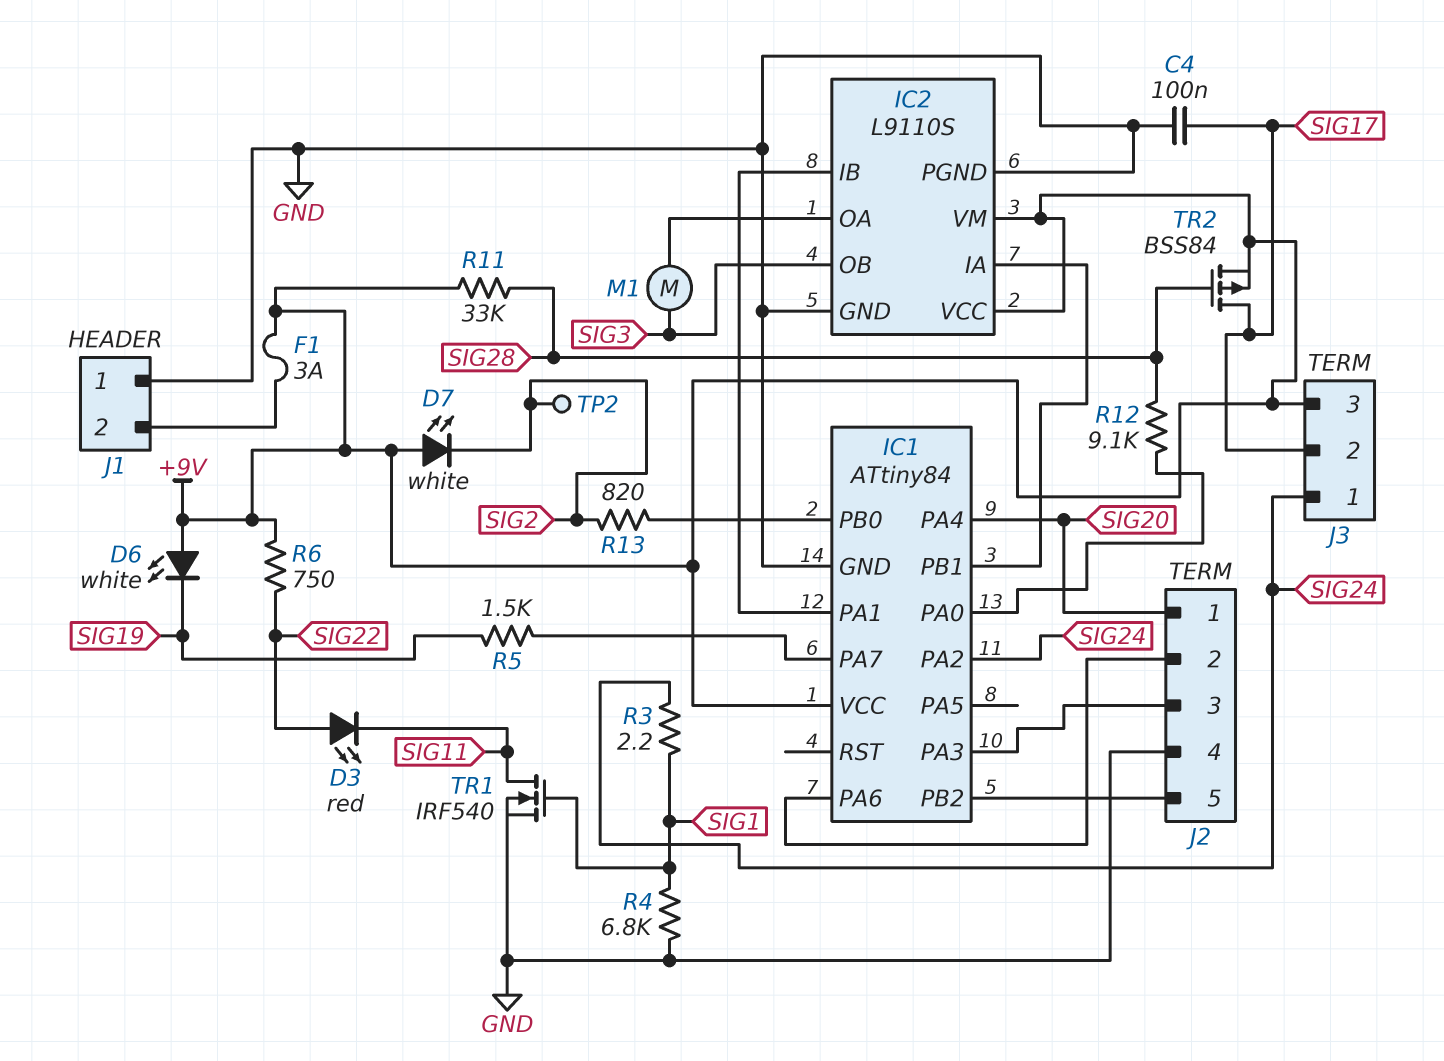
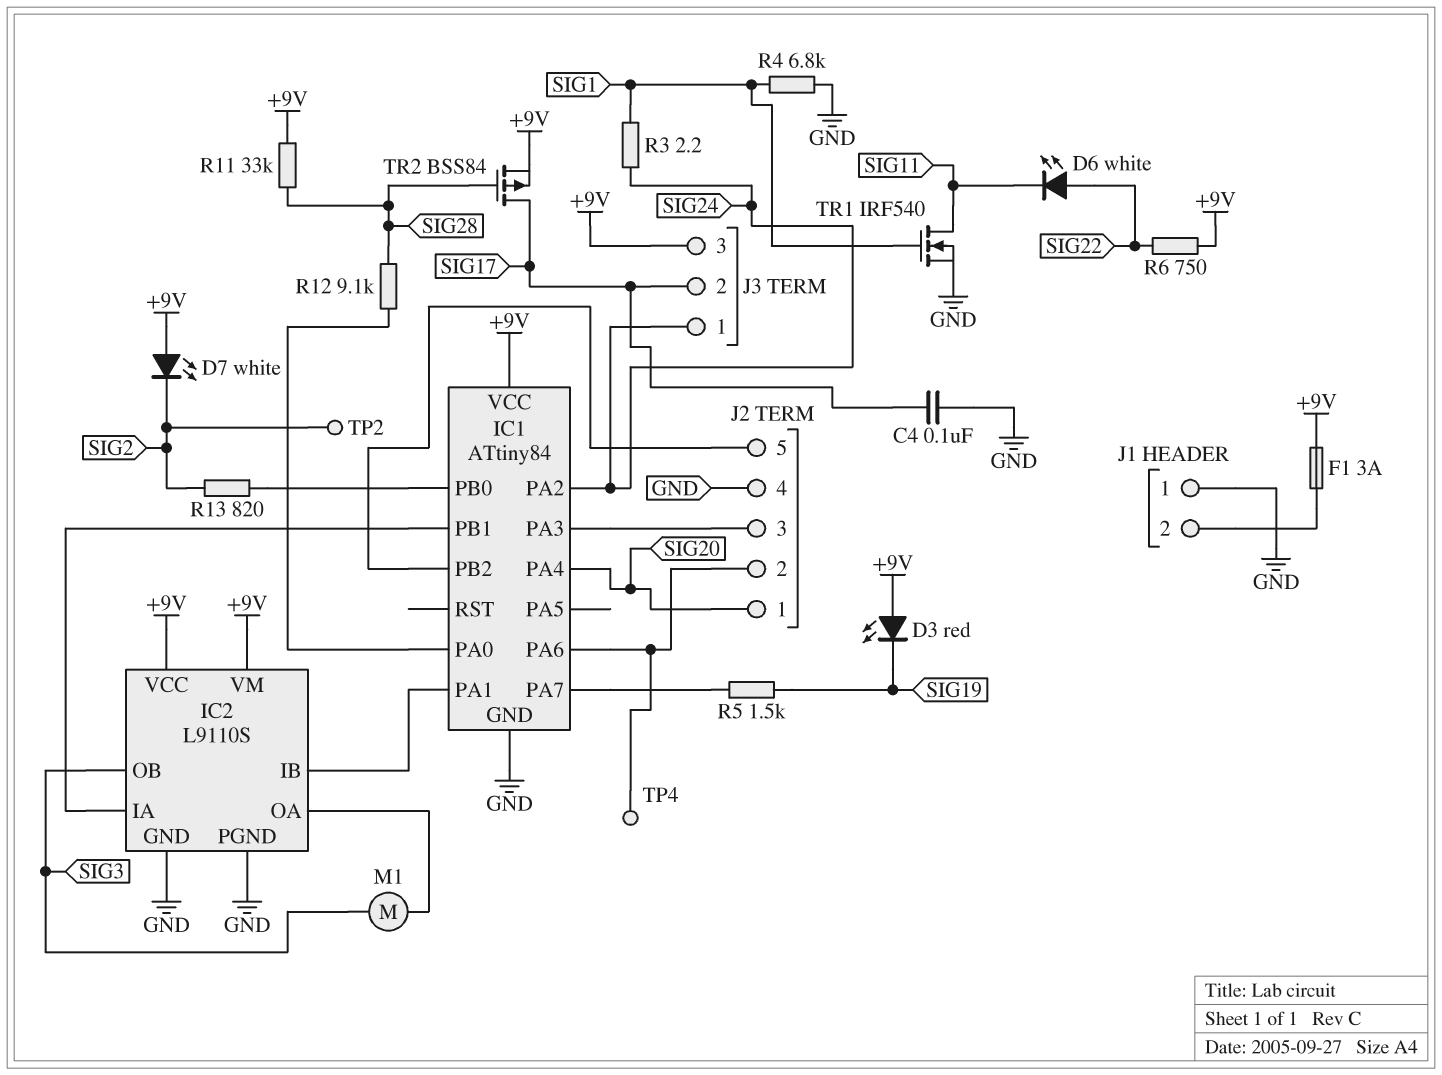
D3: LED red (A SIG22, K SIG11) -> LED red (A +9V, K SIG19)
D6: LED white (A +9V, K SIG19) -> LED white (A SIG22, K SIG11)
TP4: none -> test point (IC1/PA6)

